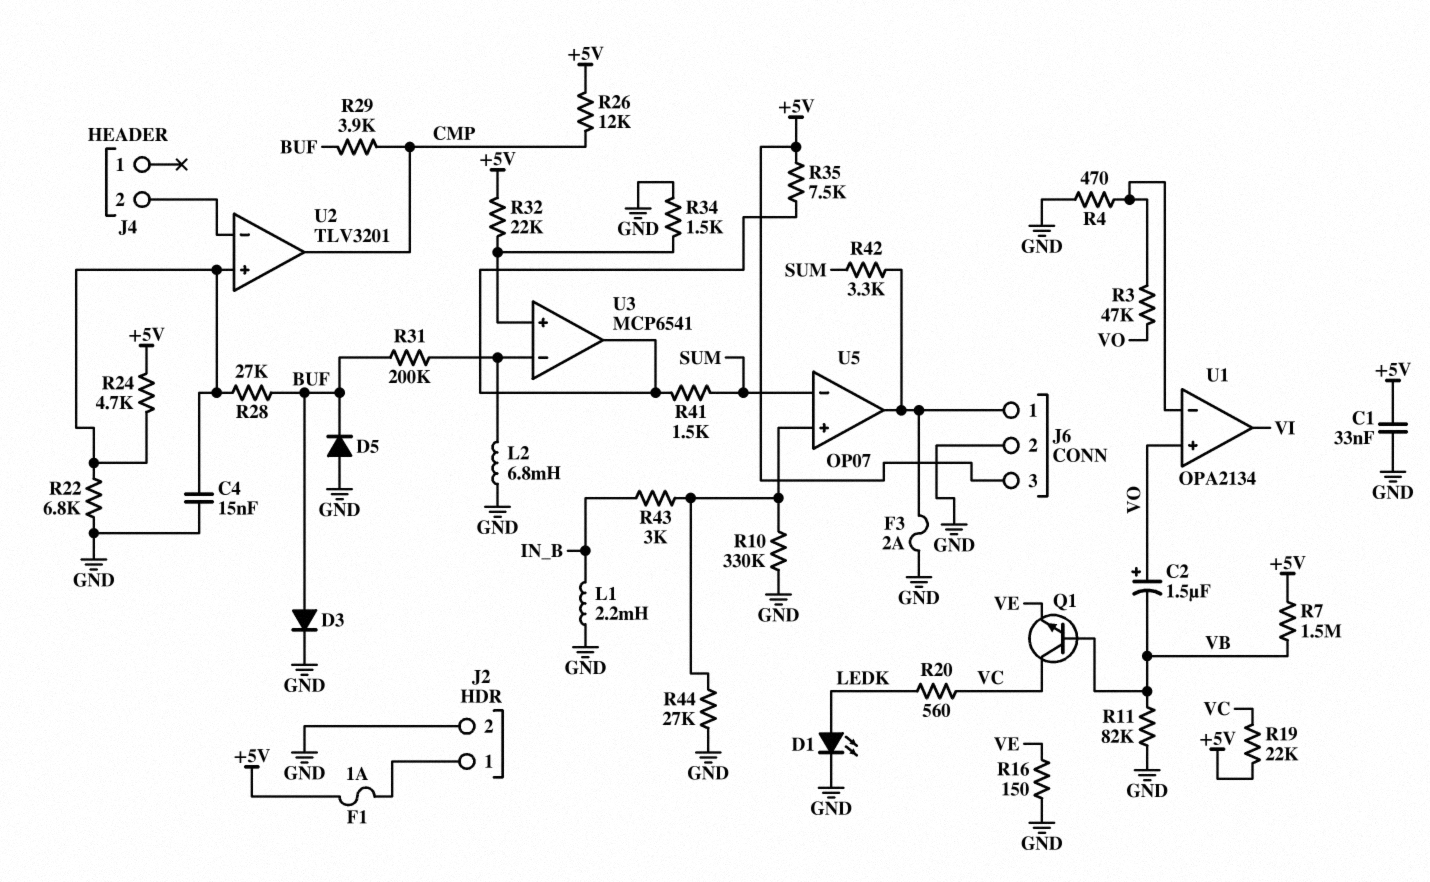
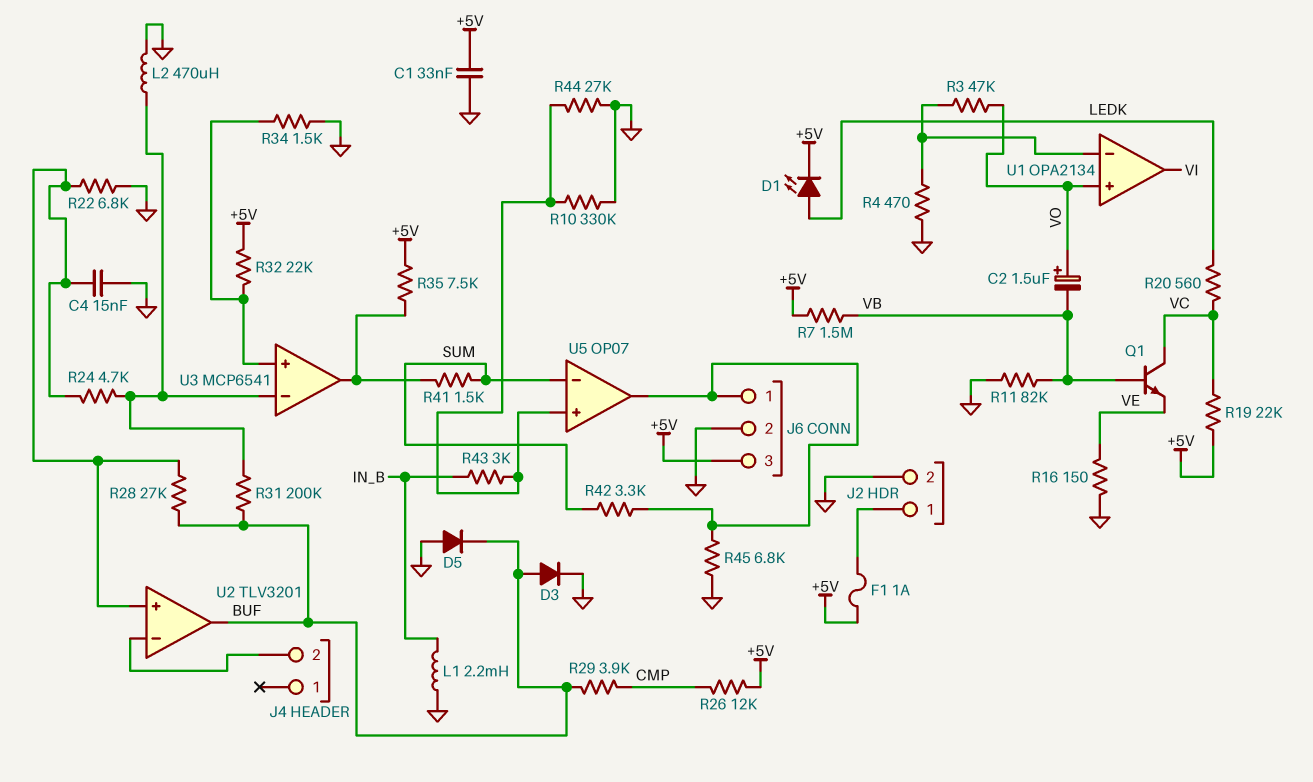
D1: LED (A LEDK, K GND) -> LED (A LEDK, K +5V)
F3: 2A (GND, J6/1) -> none
L2: 6.8mH (GND, U3/in-) -> 470uH (GND, U3/in-)
R24: 4.7k (+5V, U2/in+) -> 4.7k (U2/in+, U3/in-)
R45: none -> 6.8k (GND, J6/1)
U2 pin out: CMP -> BUF

